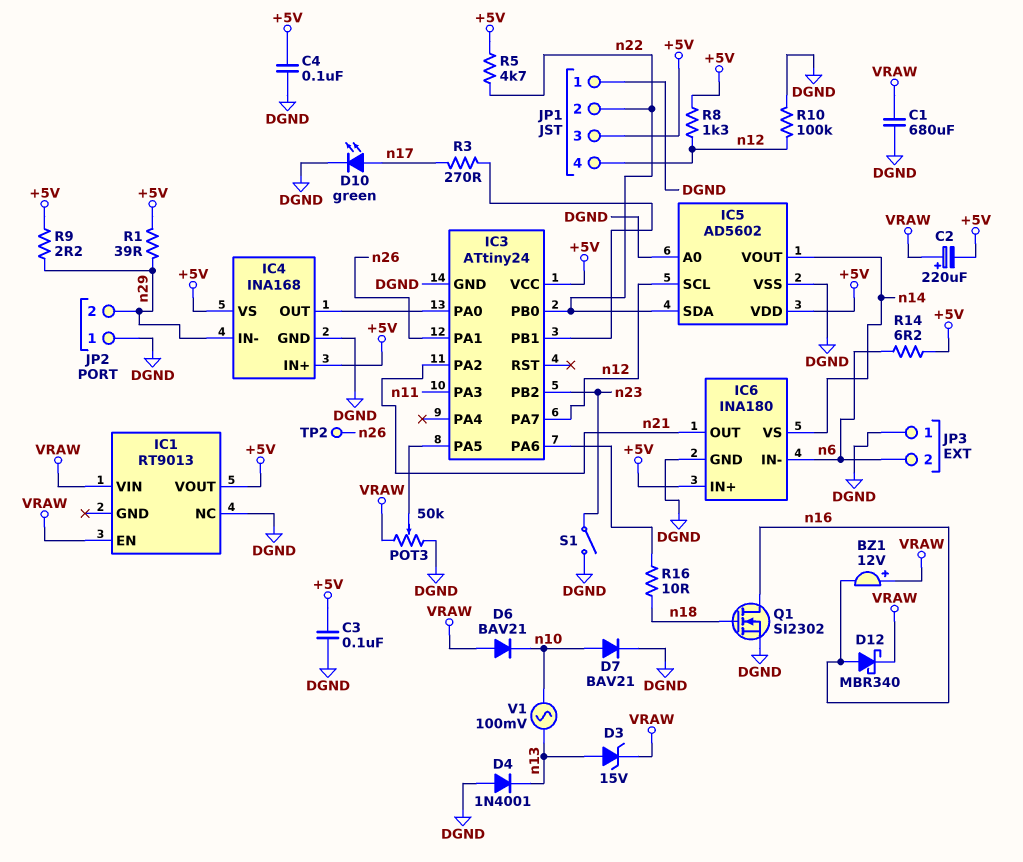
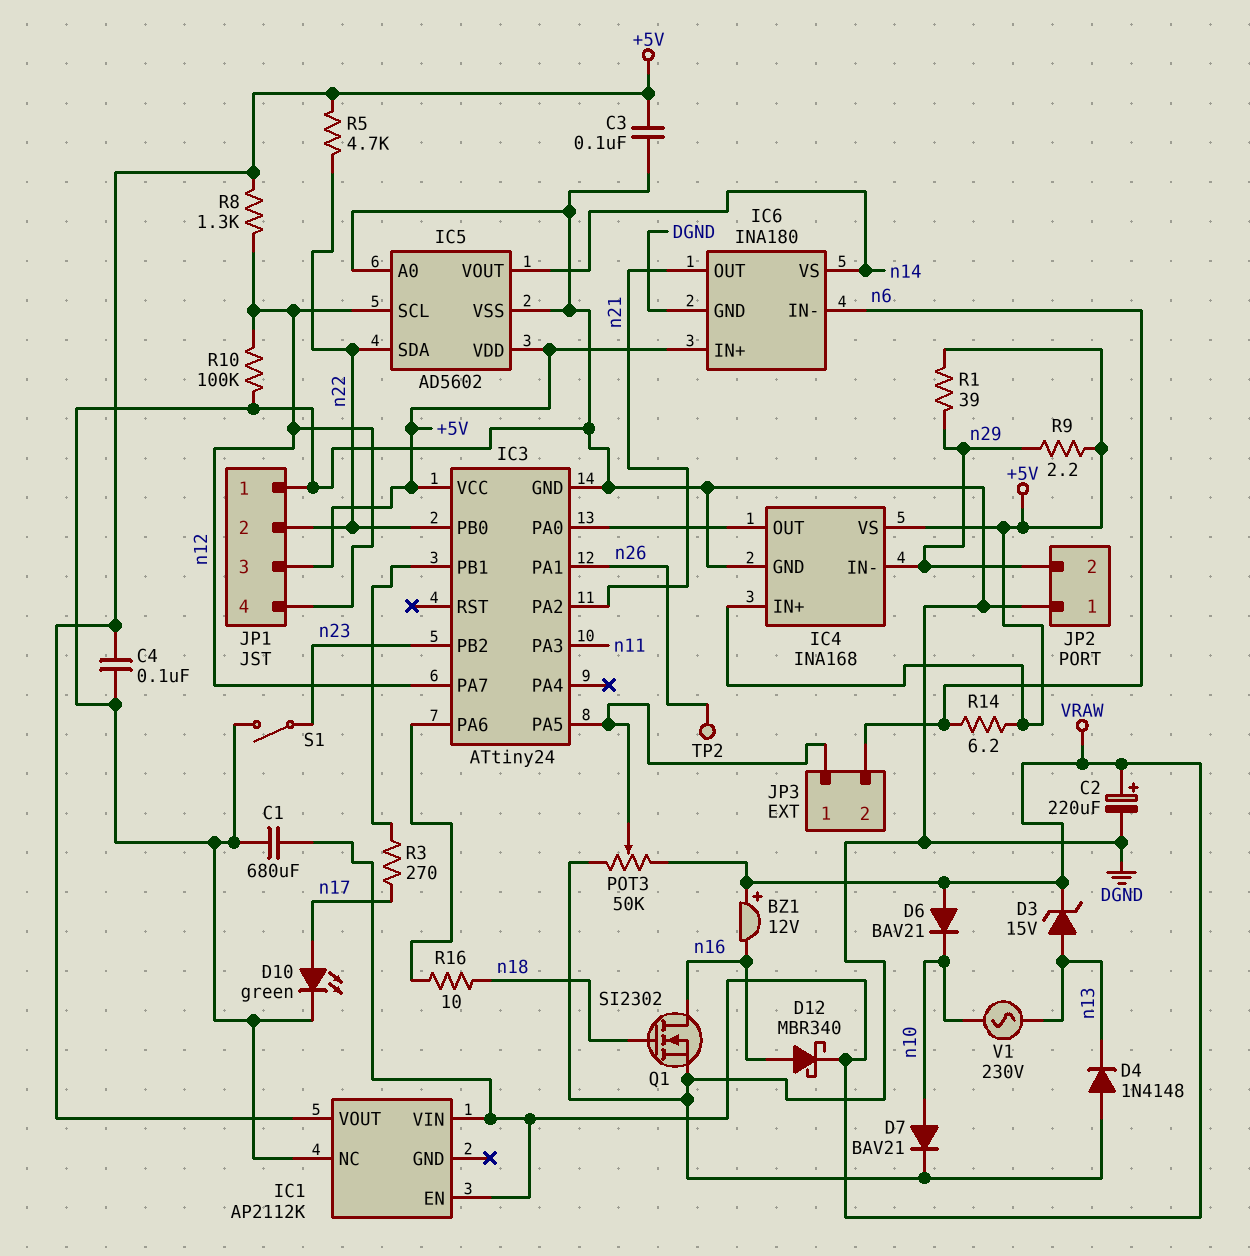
C2: 220uF (plus VRAW, minus +5V) -> 220uF (plus VRAW, minus DGND)
D4: diode 1N4001 (A DGND, K n13) -> diode 1N4148 (A DGND, K n13)
IC1: RT9013 -> AP2112K
JP3 pin 1: DGND -> IC3/PA5
V1: AC 100mV (n10, n13) -> AC 230V (n10, n13)

